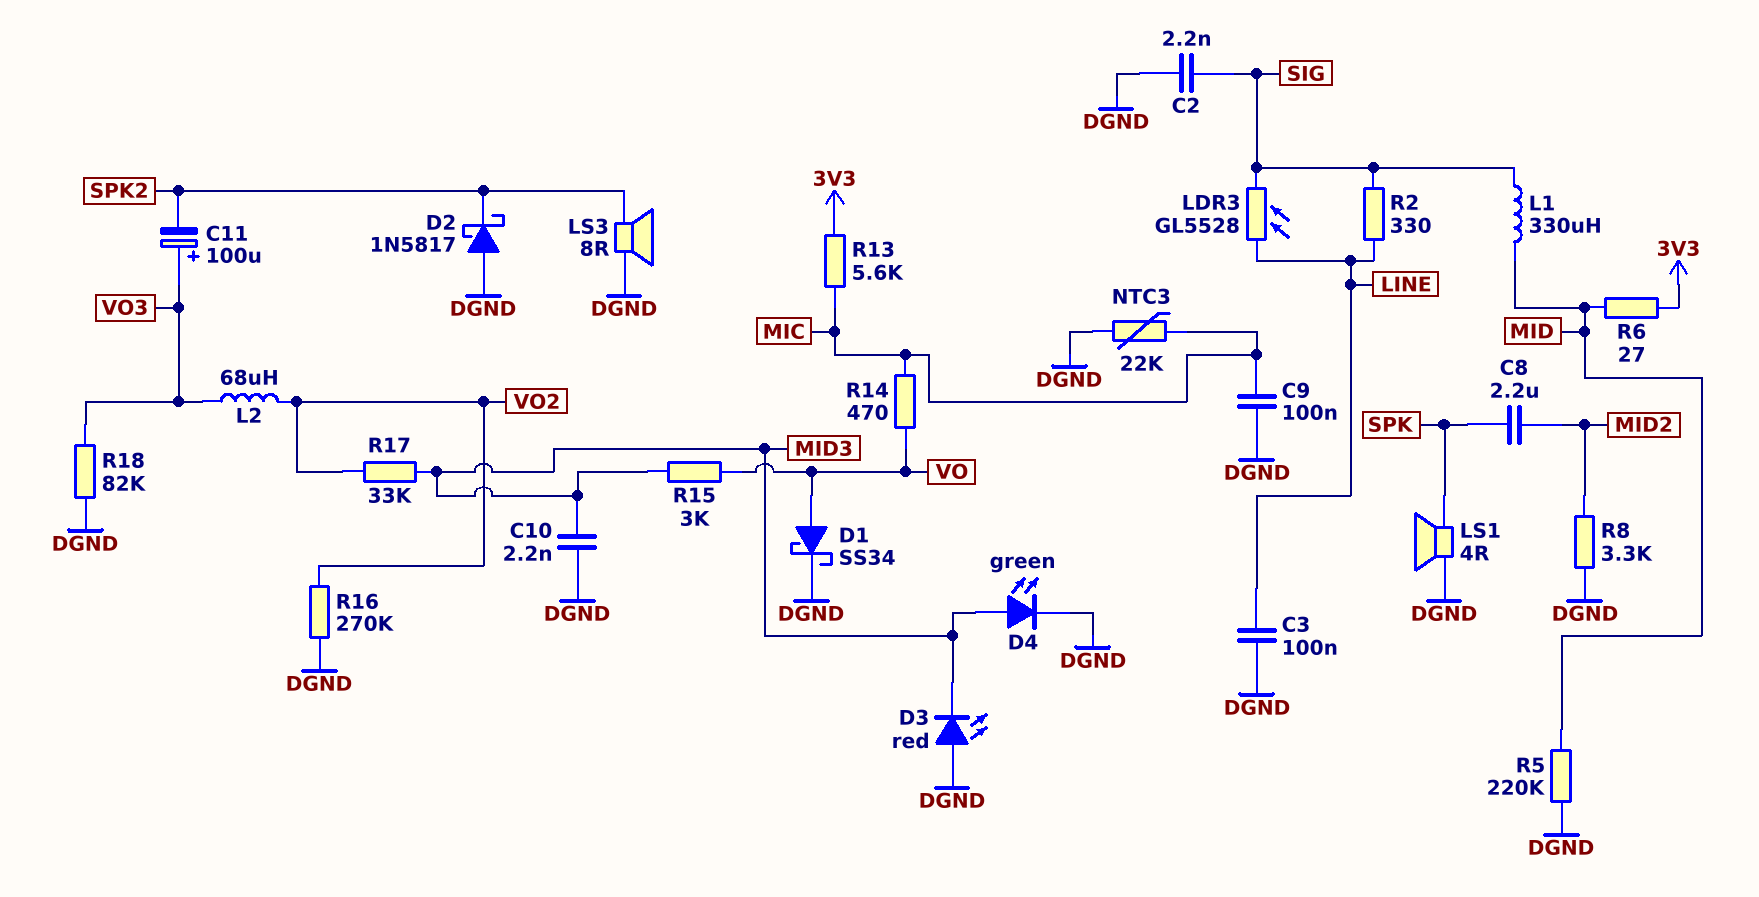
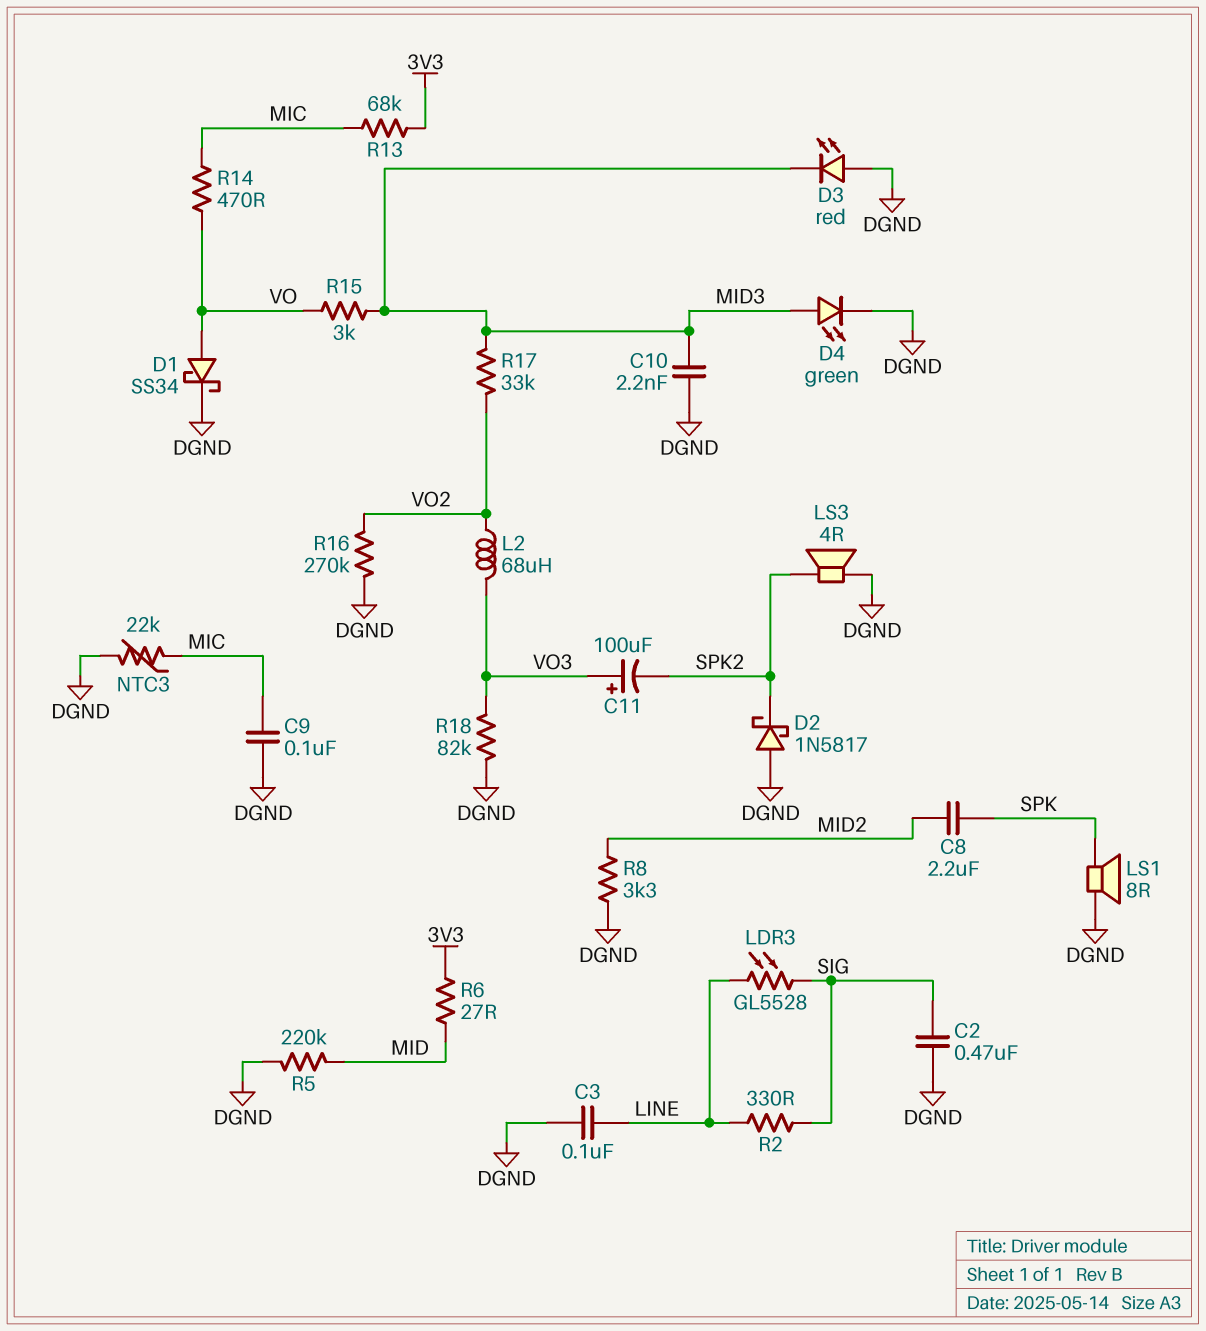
C2: 2.2nF (DGND, SIG) -> 470nF (DGND, SIG)
L1: 330uH (MID, SIG) -> none
LS1: speaker 4R (DGND, SPK) -> speaker 8R (DGND, SPK)
LS3: speaker 8R (DGND, SPK2) -> speaker 4R (DGND, SPK2)
R13: 5.6k (3V3, MIC) -> 68k (3V3, MIC)

